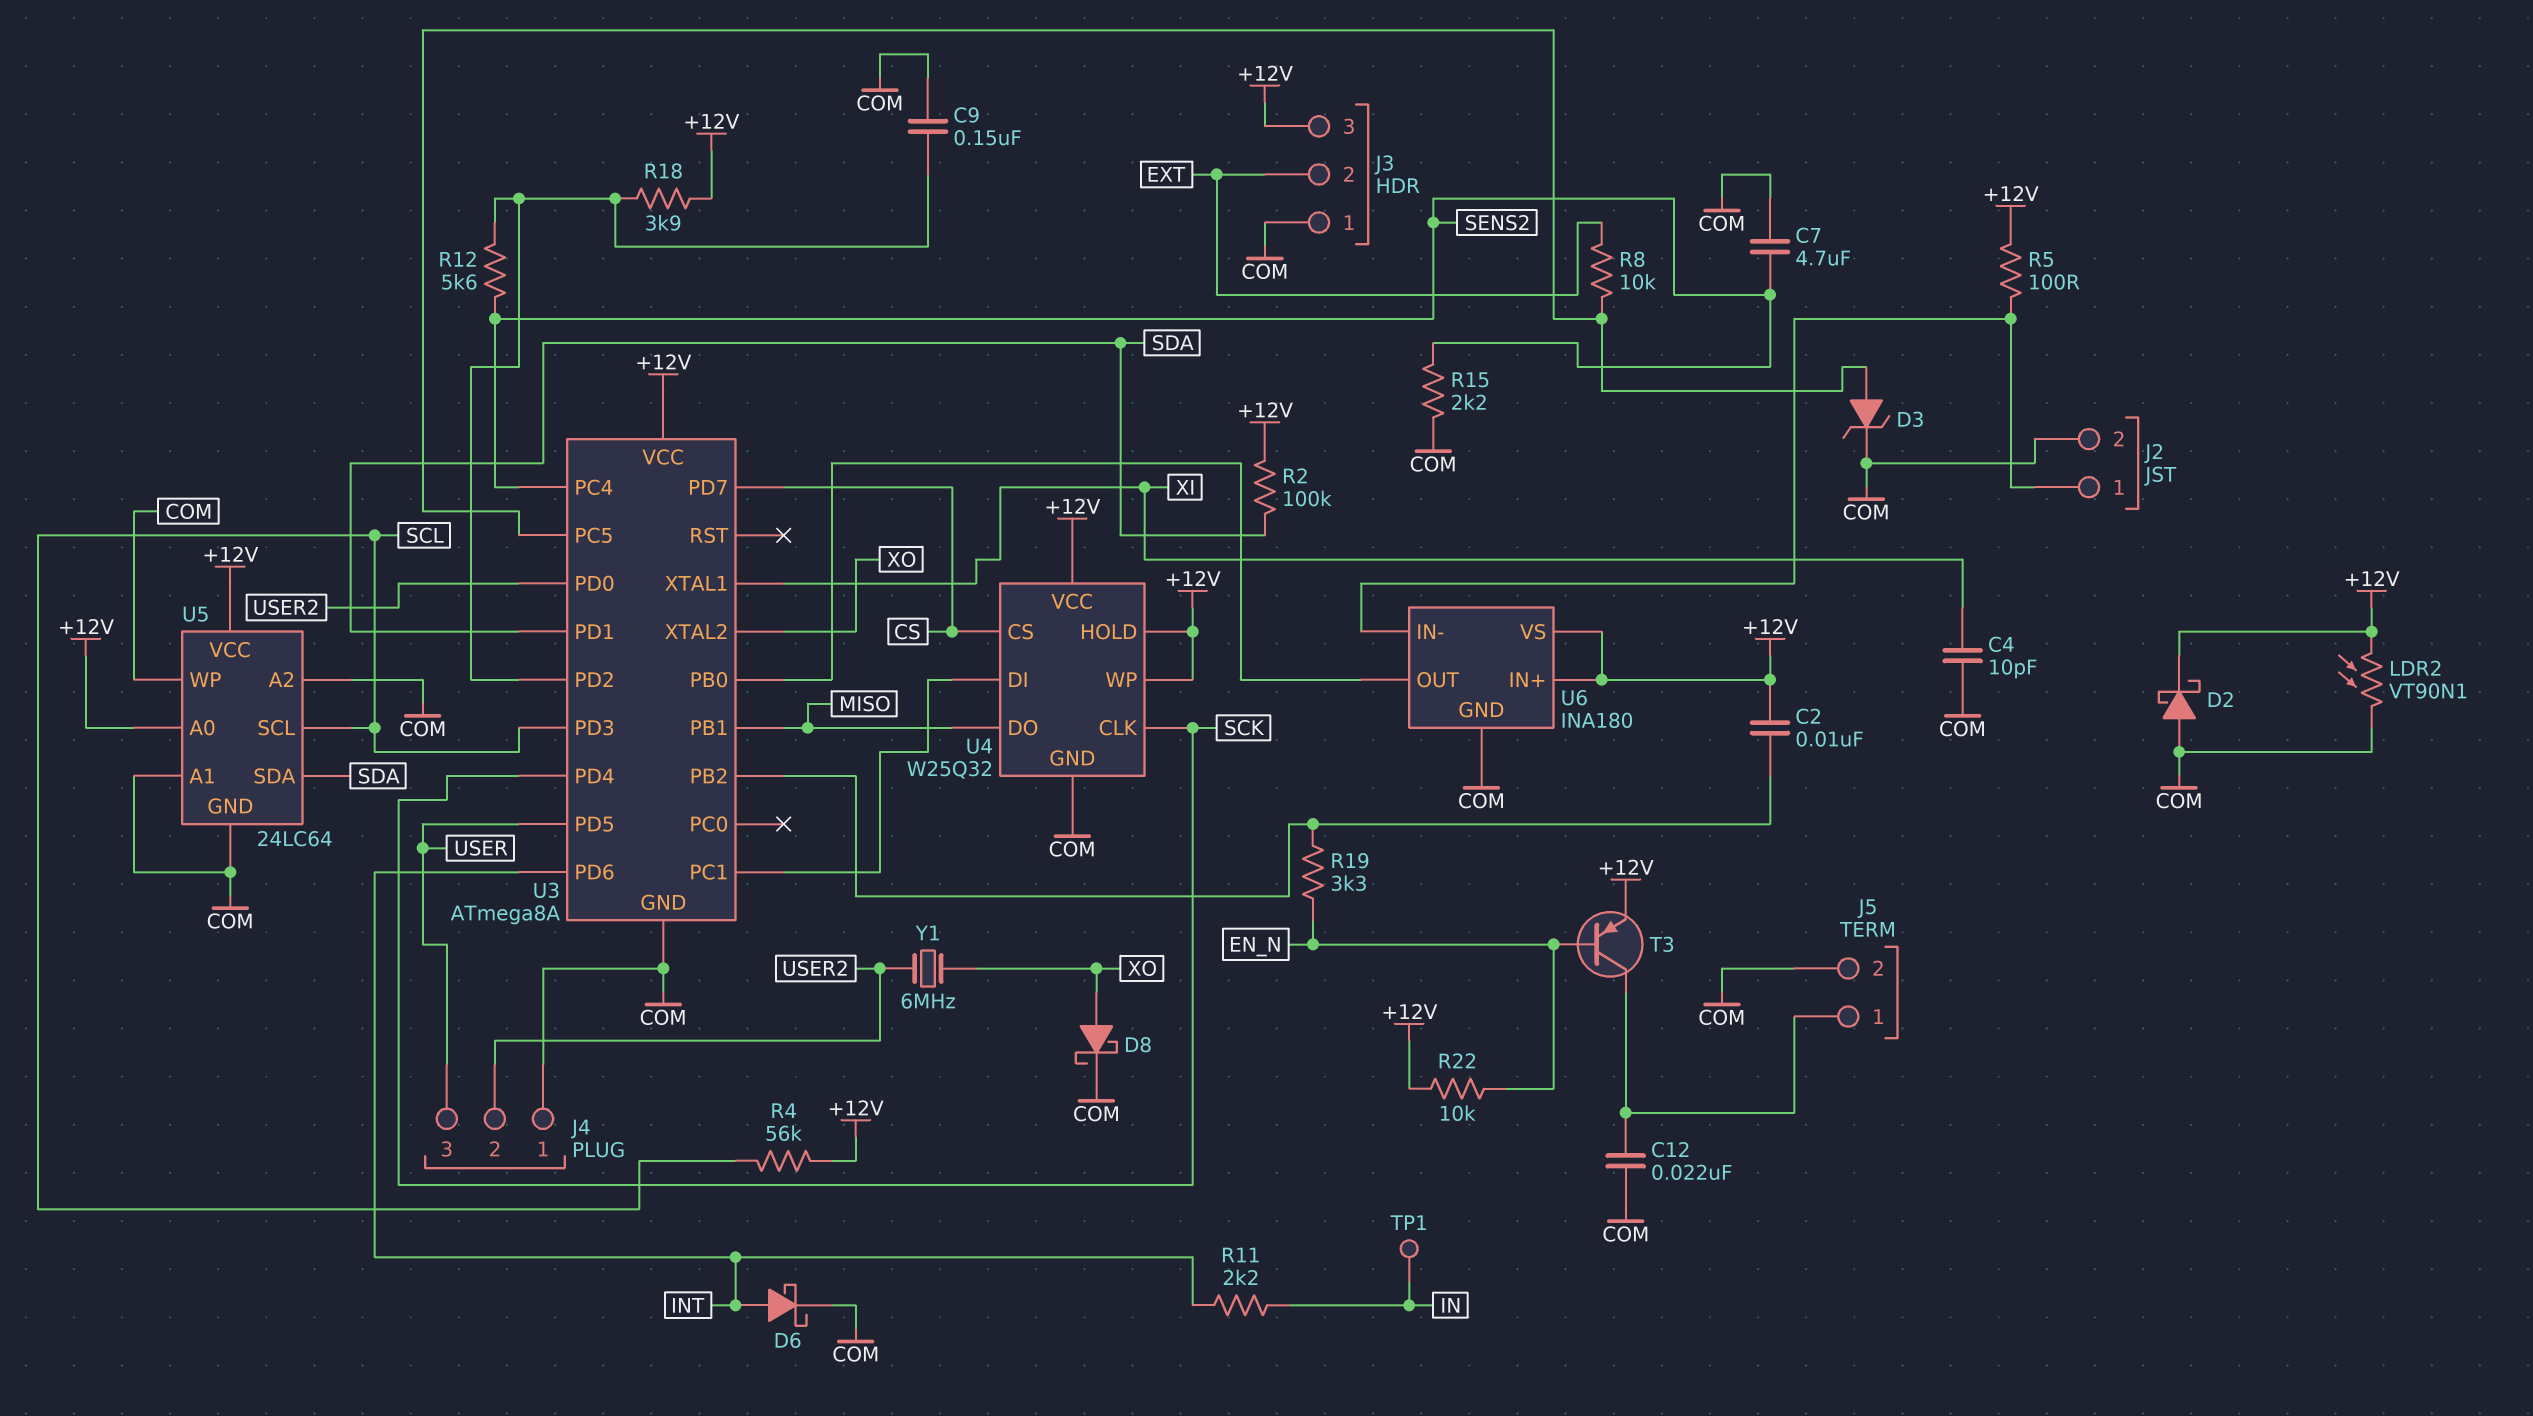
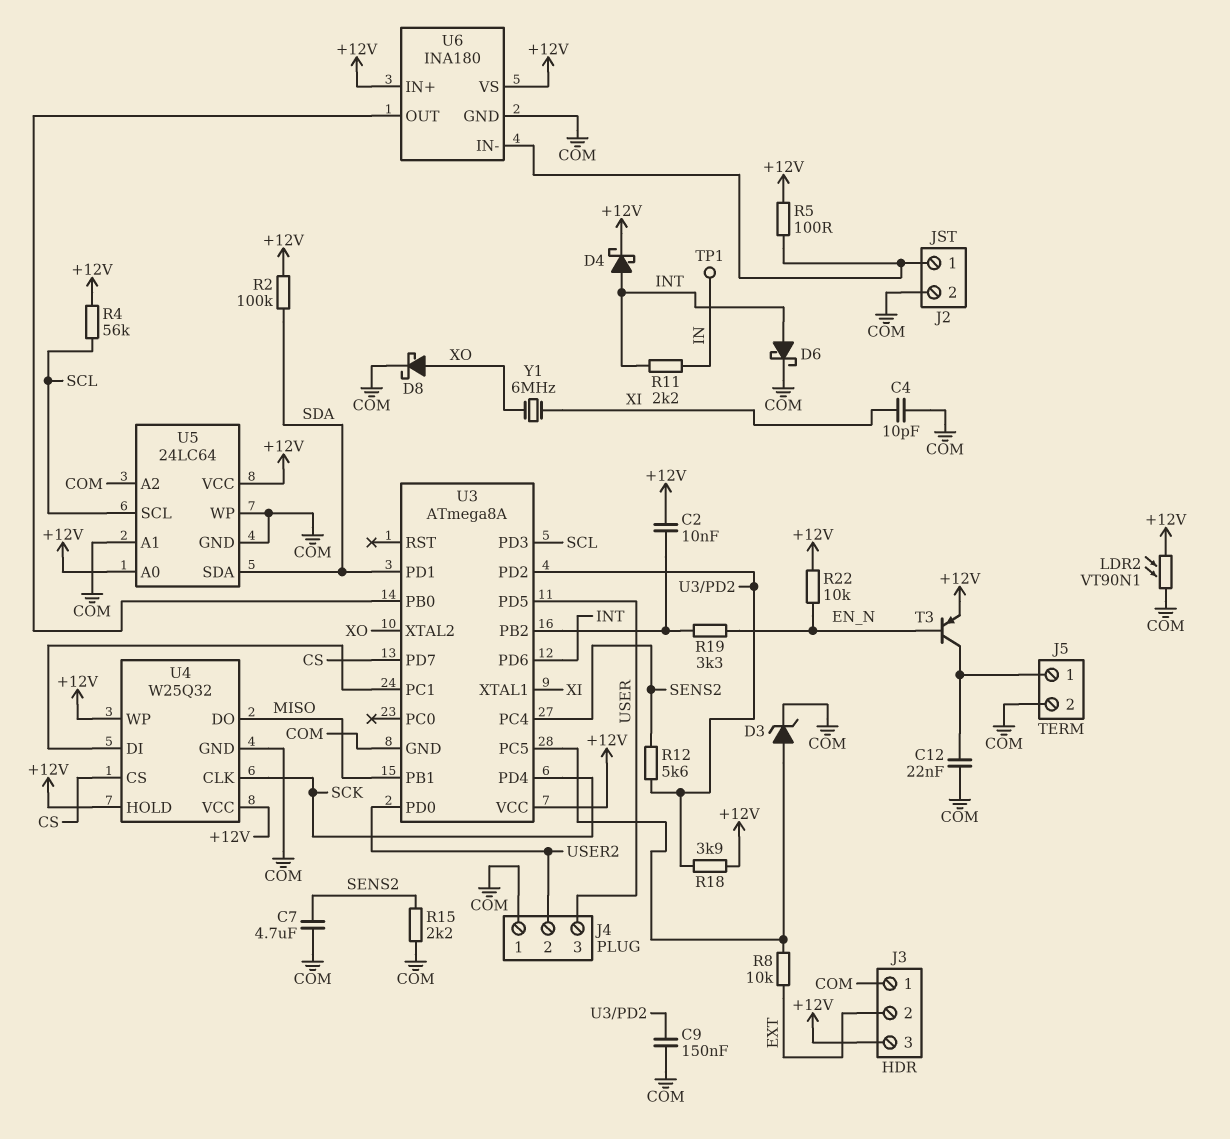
D2: schottky (A COM, K +12V) -> none
D4: none -> schottky (A INT, K +12V)
Y1: 6MHz (USER2, XO) -> 6MHz (XI, XO)

